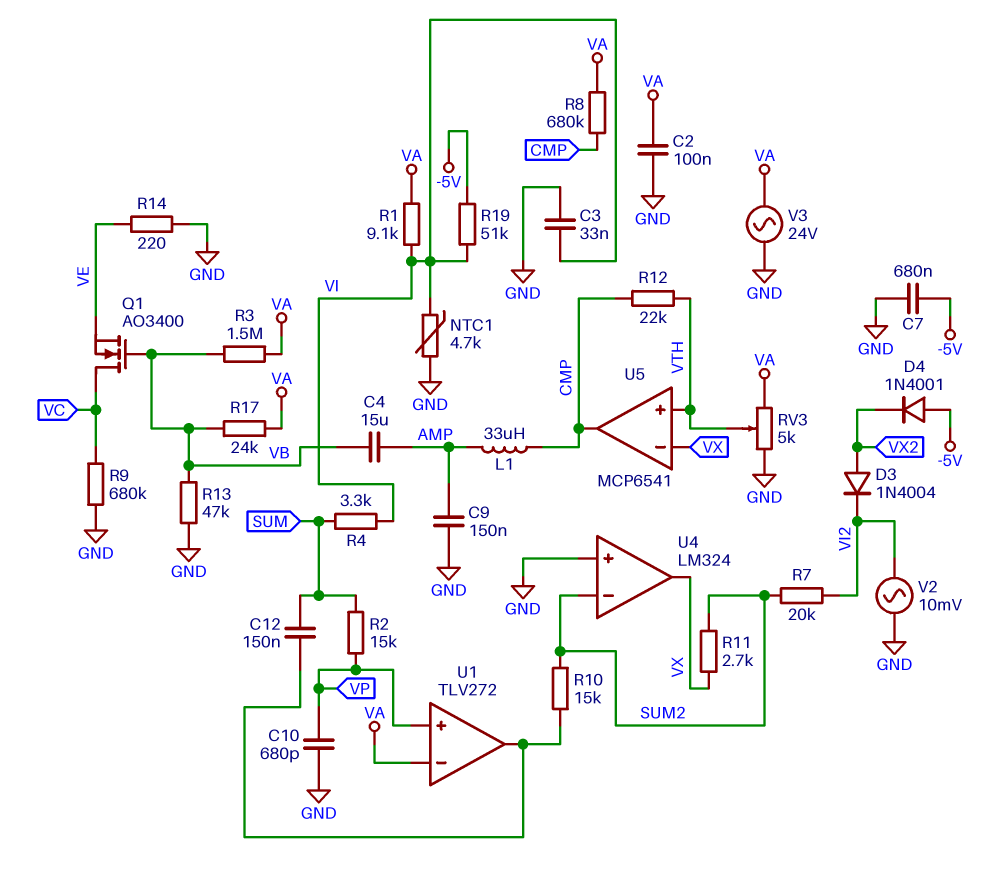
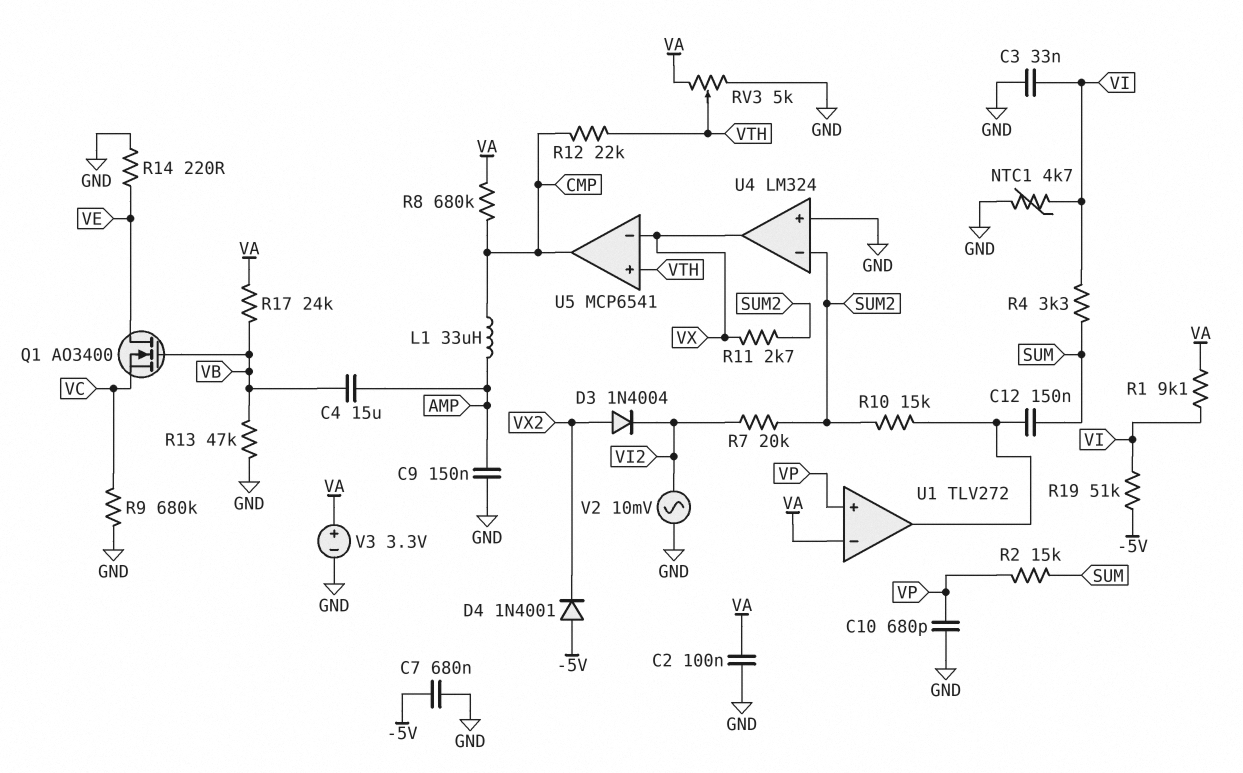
Q1: NMOS AO3400 (G VB, D VC, S VE) -> NMOS AO3400 (G VB, D VE, S VC)
R3: 1.5M (VA, VB) -> none
V3: AC 24V (GND, VA) -> 3.3V (plus VA, minus GND)

